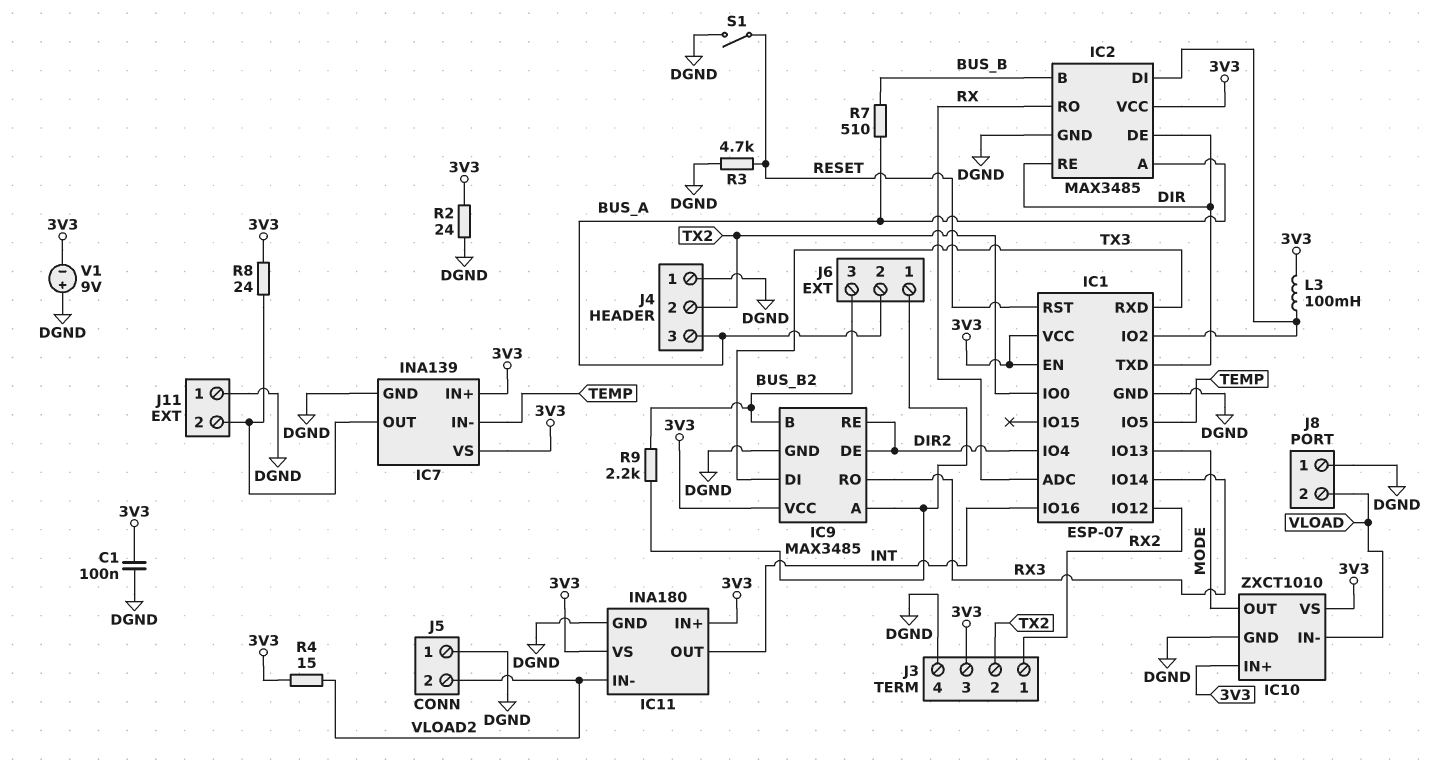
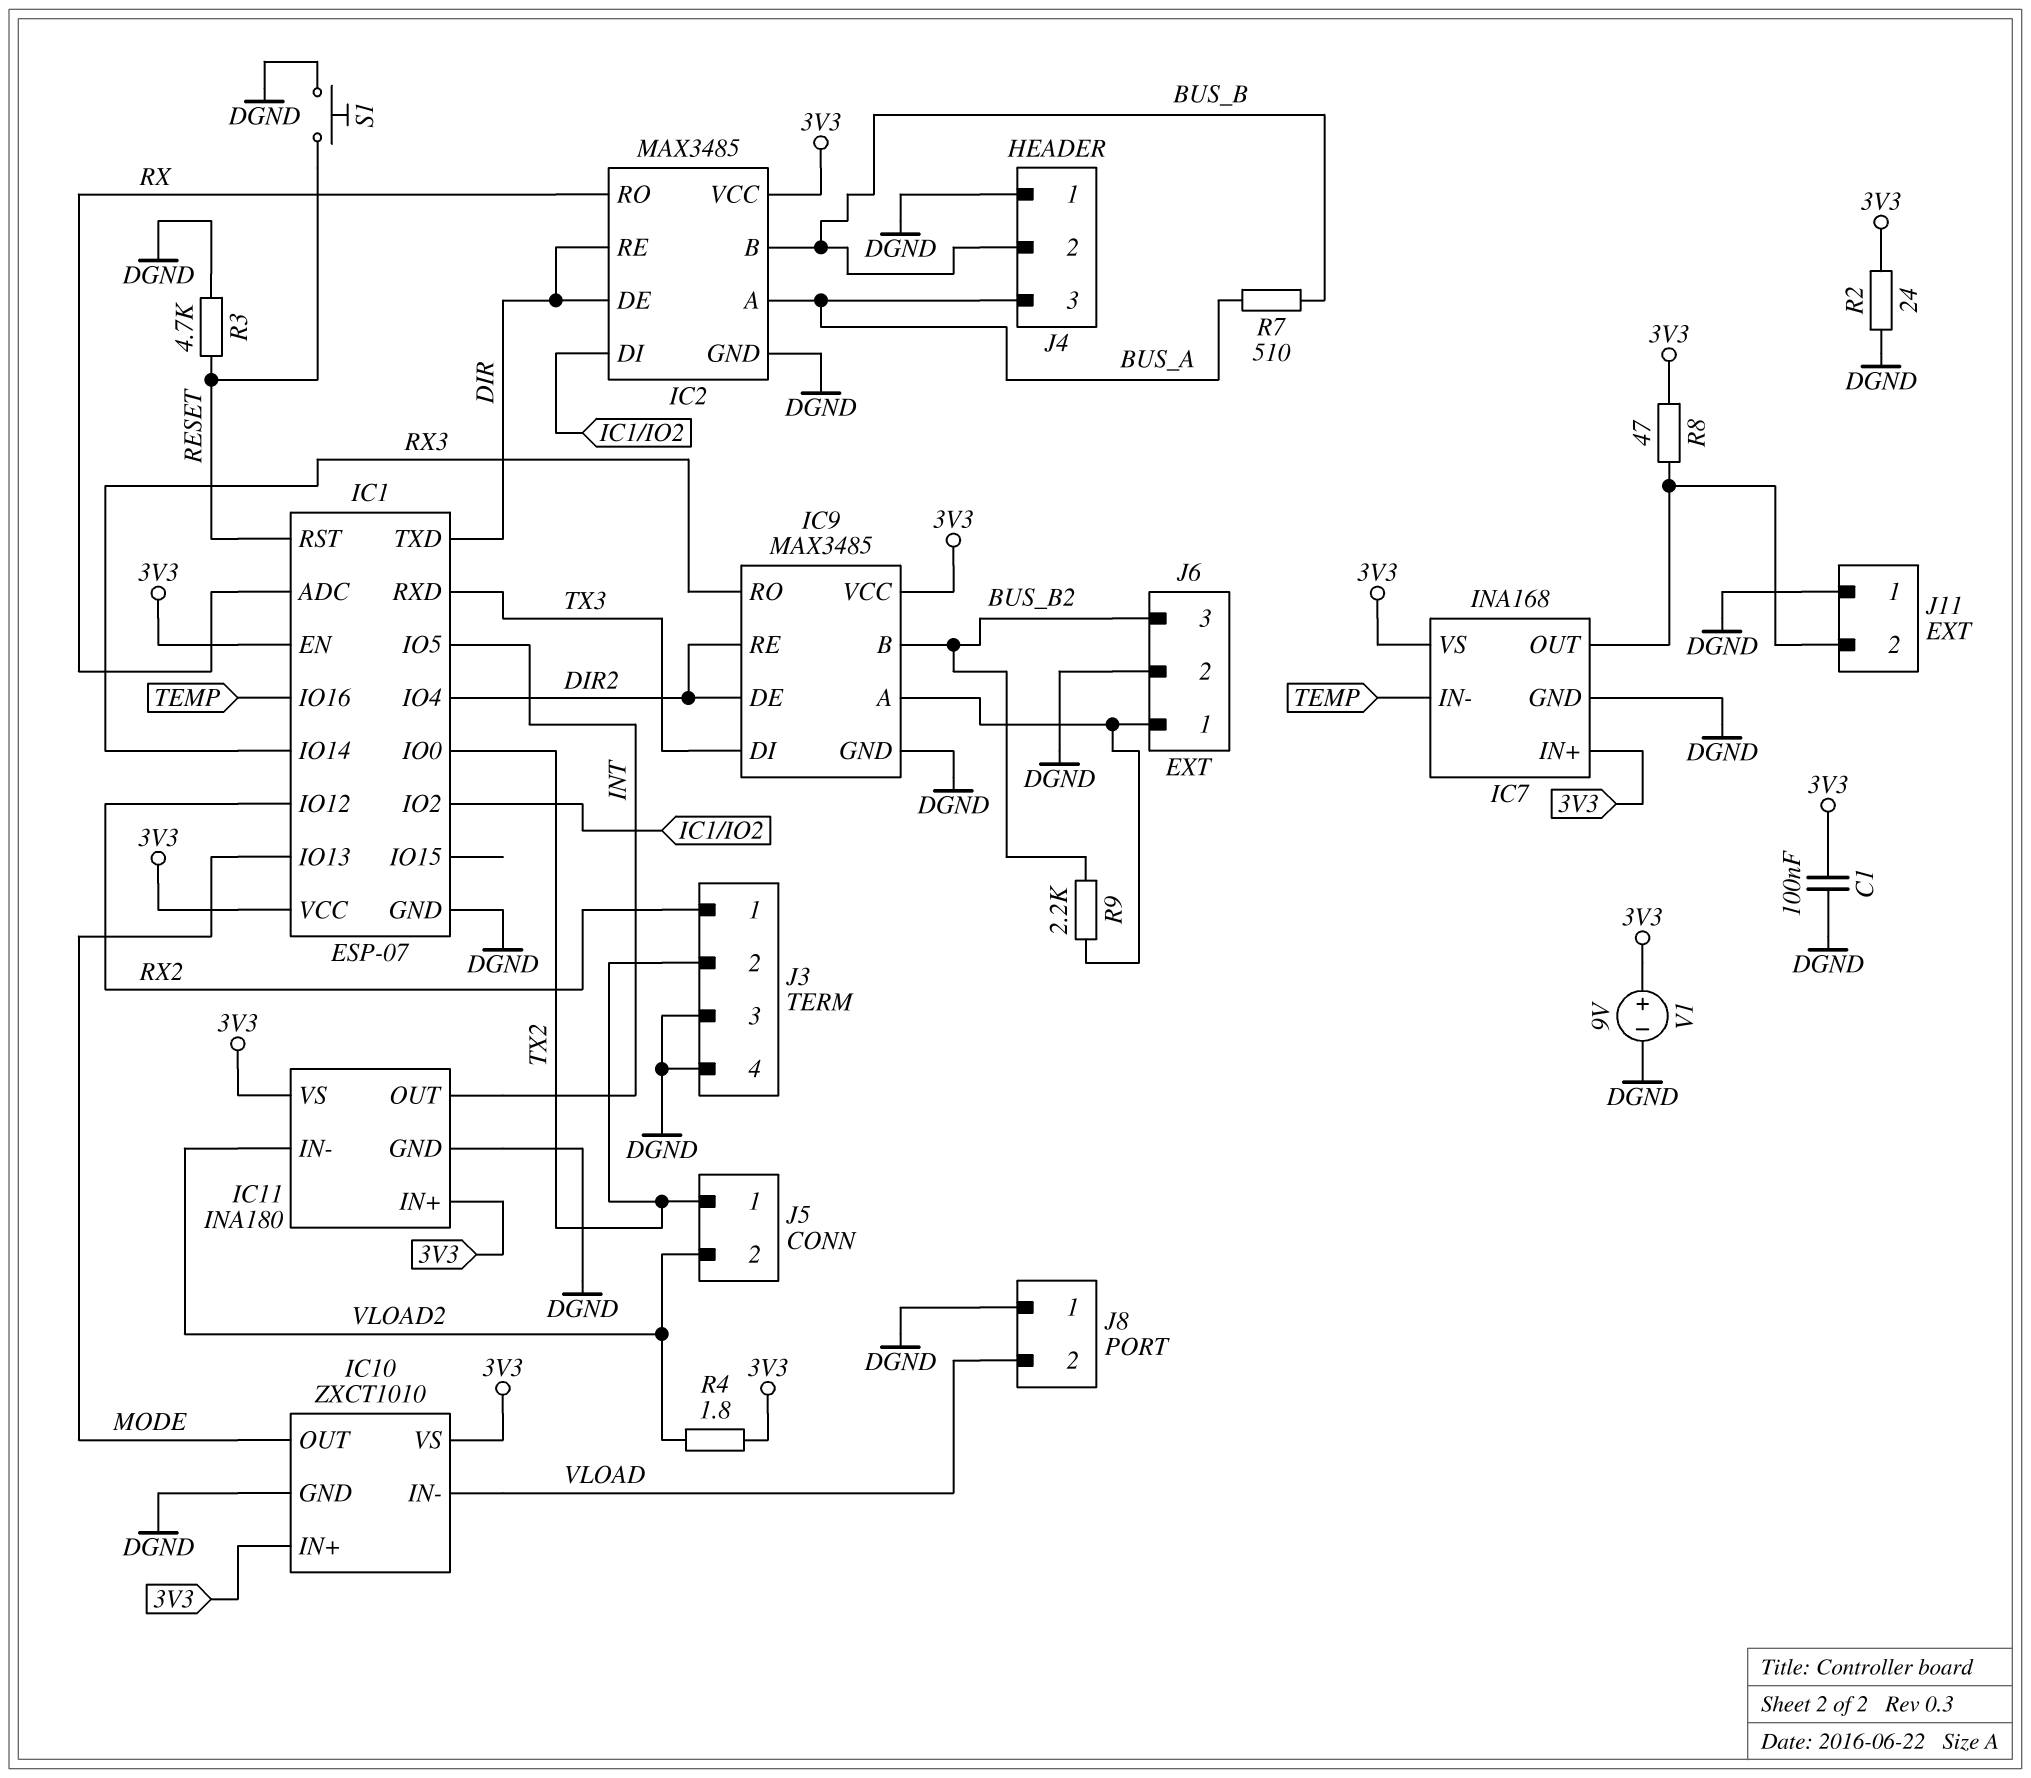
IC1 pin IO5: TEMP -> INT
IC1 pin IO16: INT -> TEMP
IC7: INA139 -> INA168
J3 pin 3: 3V3 -> DGND
J4 pin 2: TX2 -> BUS_B
J5 pin 1: DGND -> TX2
J6 pin 2: BUS_A -> DGND
L3: 100mH (3V3, IC1/IO2) -> none
R4: 15 (3V3, VLOAD2) -> 1.8 (3V3, VLOAD2)
R8: 24 (3V3, IC7/OUT) -> 47 (3V3, IC7/OUT)
S1: switch (DGND, RESET) -> button (DGND, RESET)
V1: 9V (plus DGND, minus 3V3) -> 9V (plus 3V3, minus DGND)

